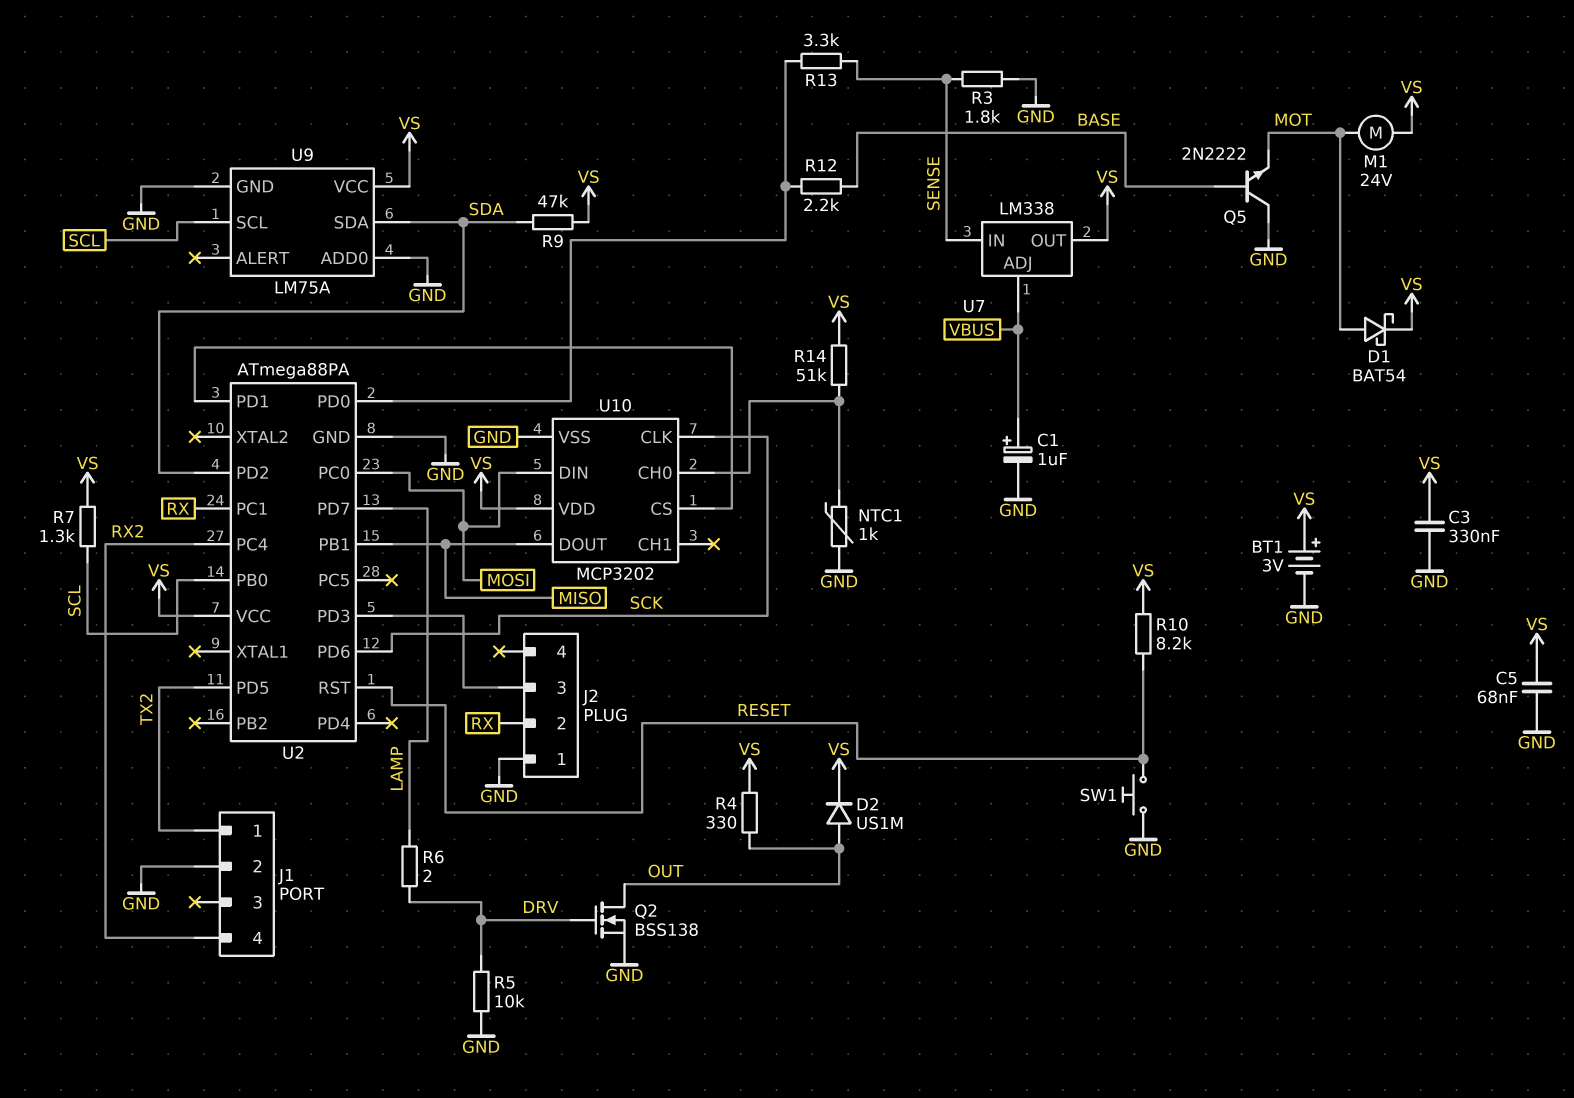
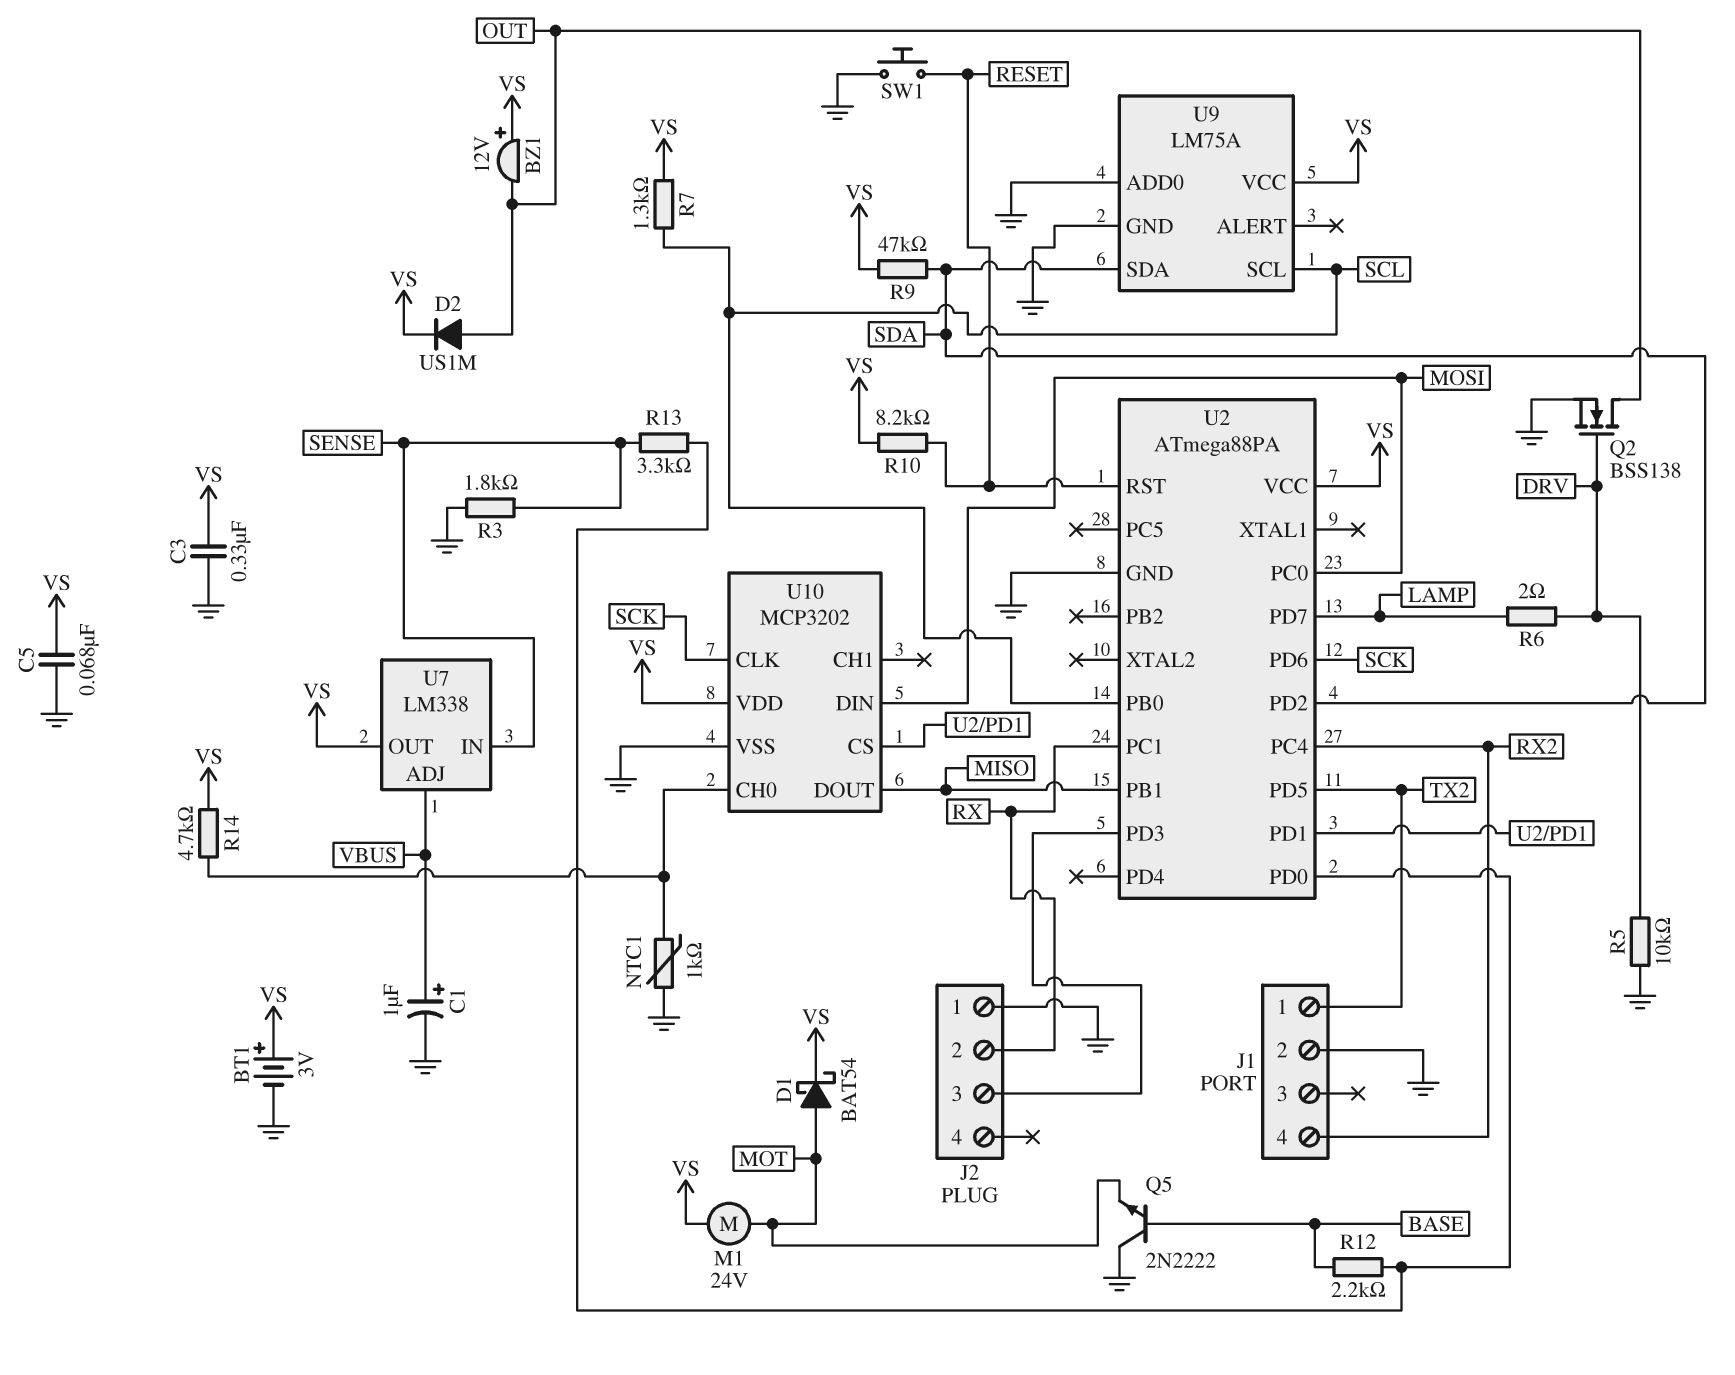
BZ1: none -> buzzer 12V (plus VS, minus OUT)
R4: 330 (OUT, VS) -> none
R14: 51k (U10/CH0, VS) -> 4.7k (U10/CH0, VS)

